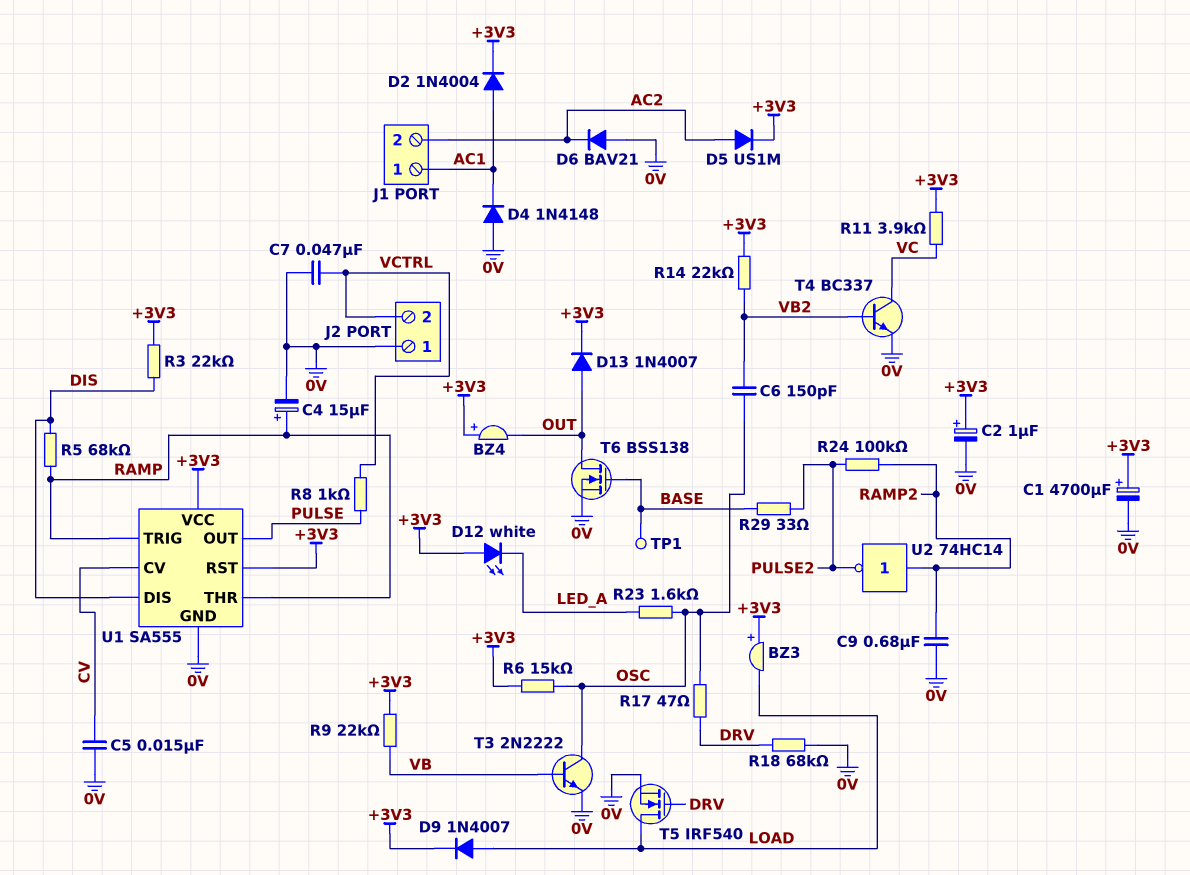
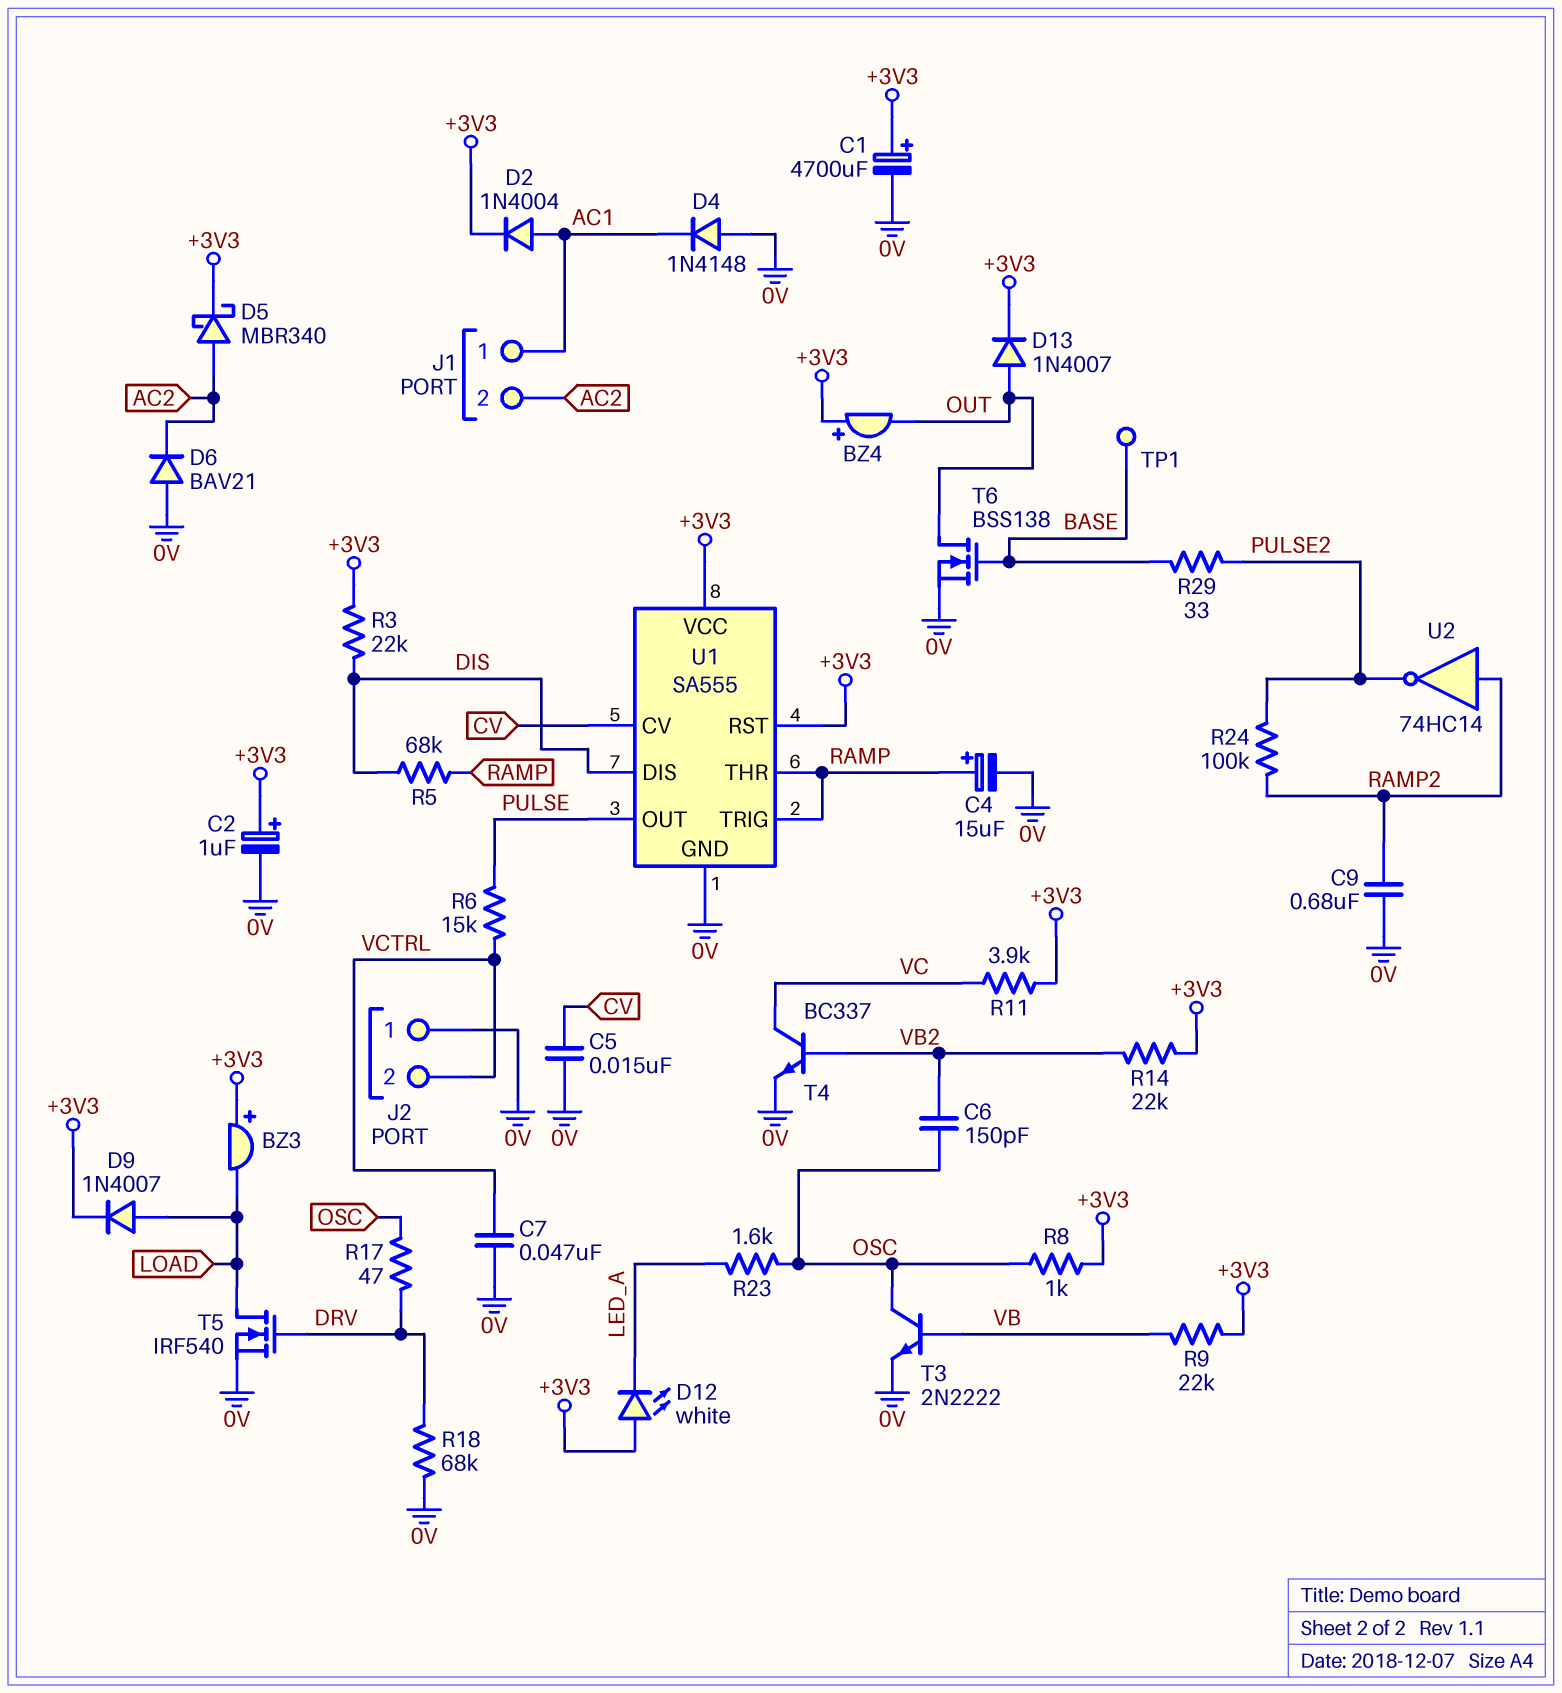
D5: diode US1M (A AC2, K +3V3) -> schottky MBR340 (A AC2, K +3V3)
R6: 15k (+3V3, OSC) -> 15k (PULSE, VCTRL)
R8: 1k (PULSE, VCTRL) -> 1k (+3V3, OSC)

